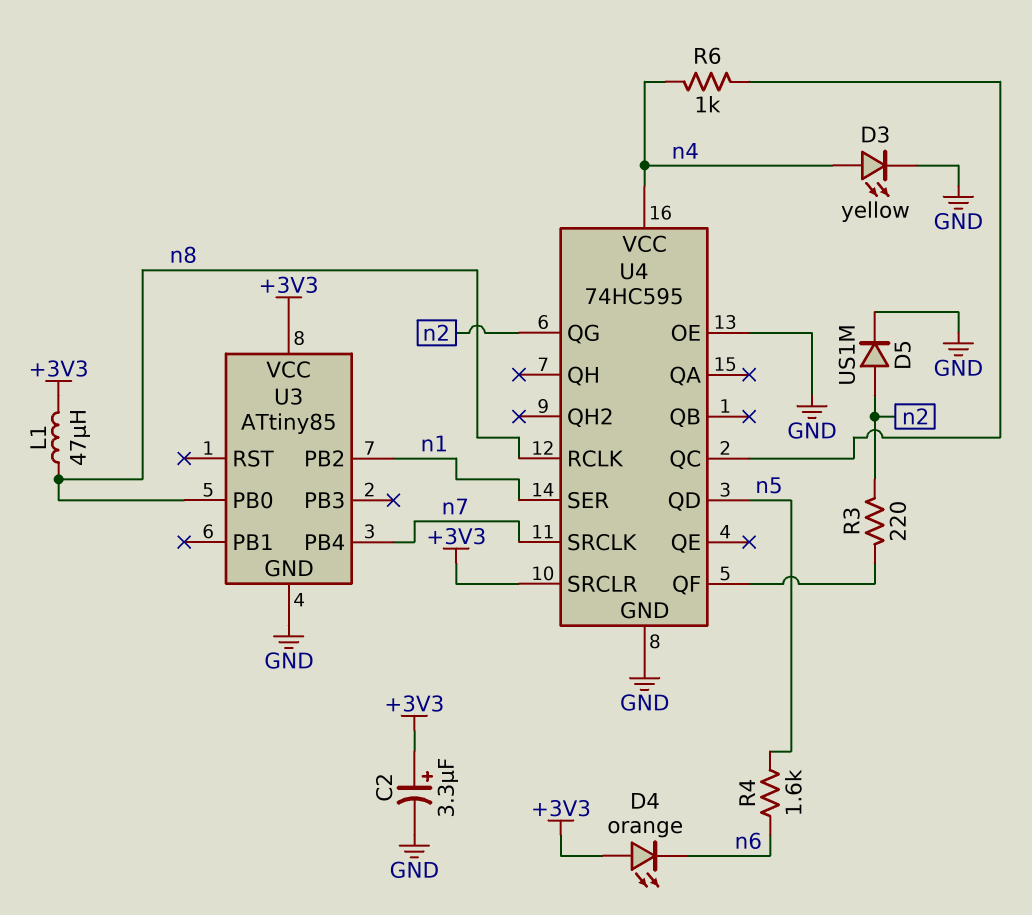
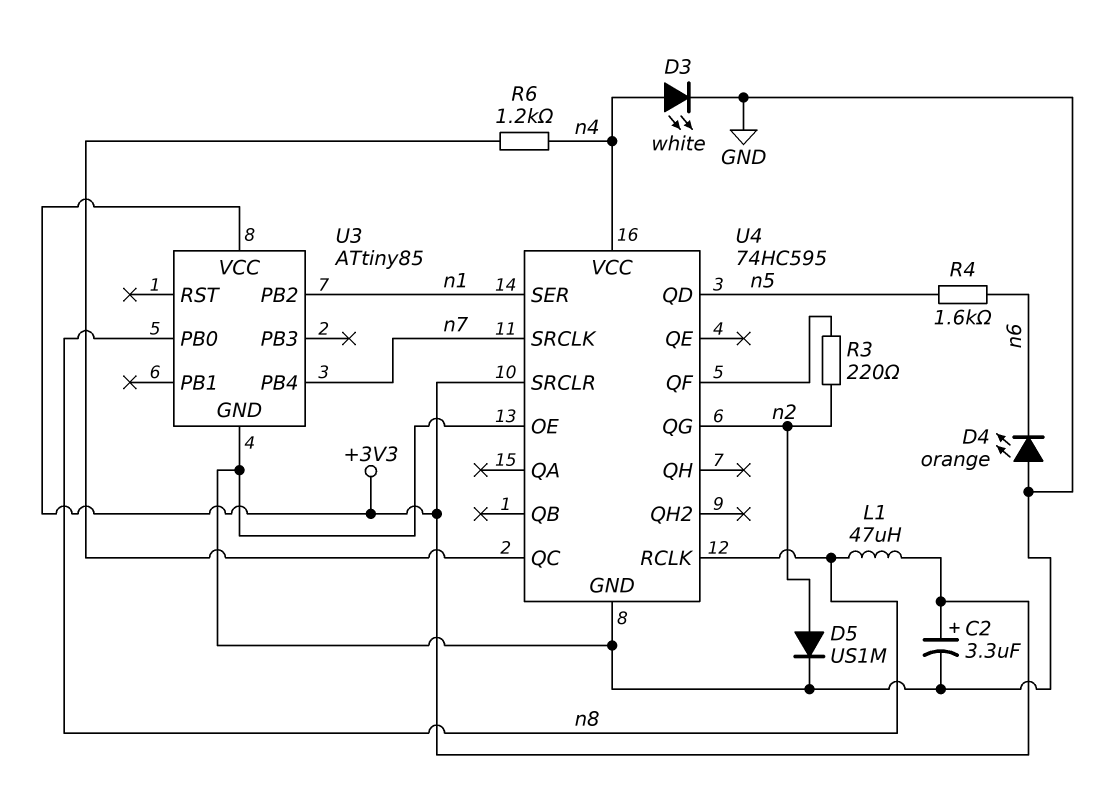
D3: LED yellow (A n4, K GND) -> LED white (A n4, K GND)
D4: LED orange (A +3V3, K n6) -> LED orange (A GND, K n6)
R6: 1k (U4/QC, n4) -> 1.2k (U4/QC, n4)

